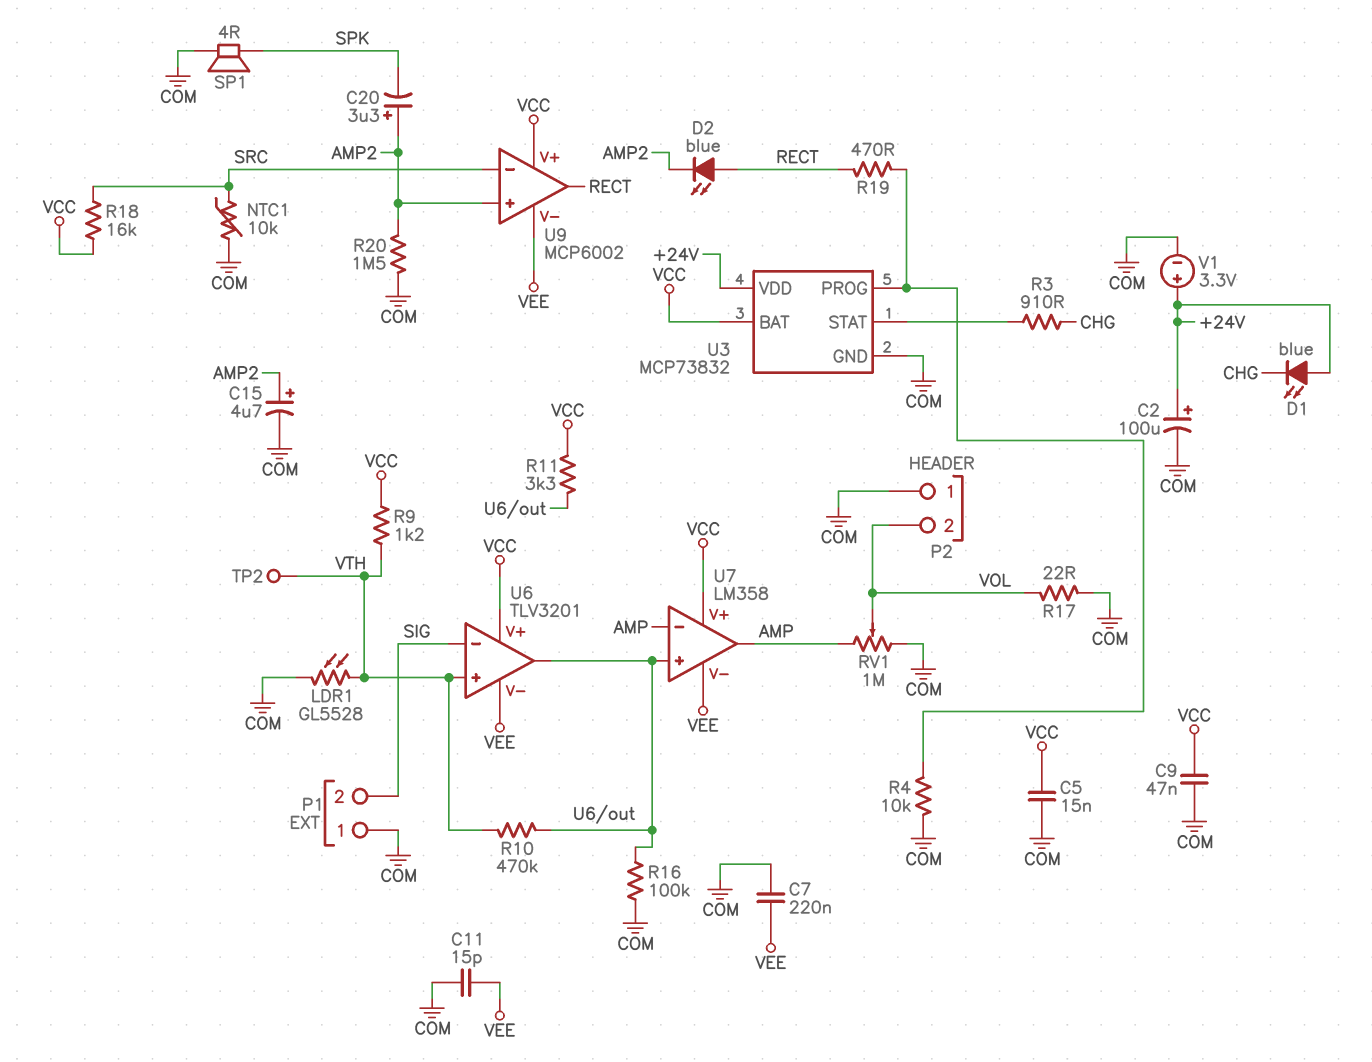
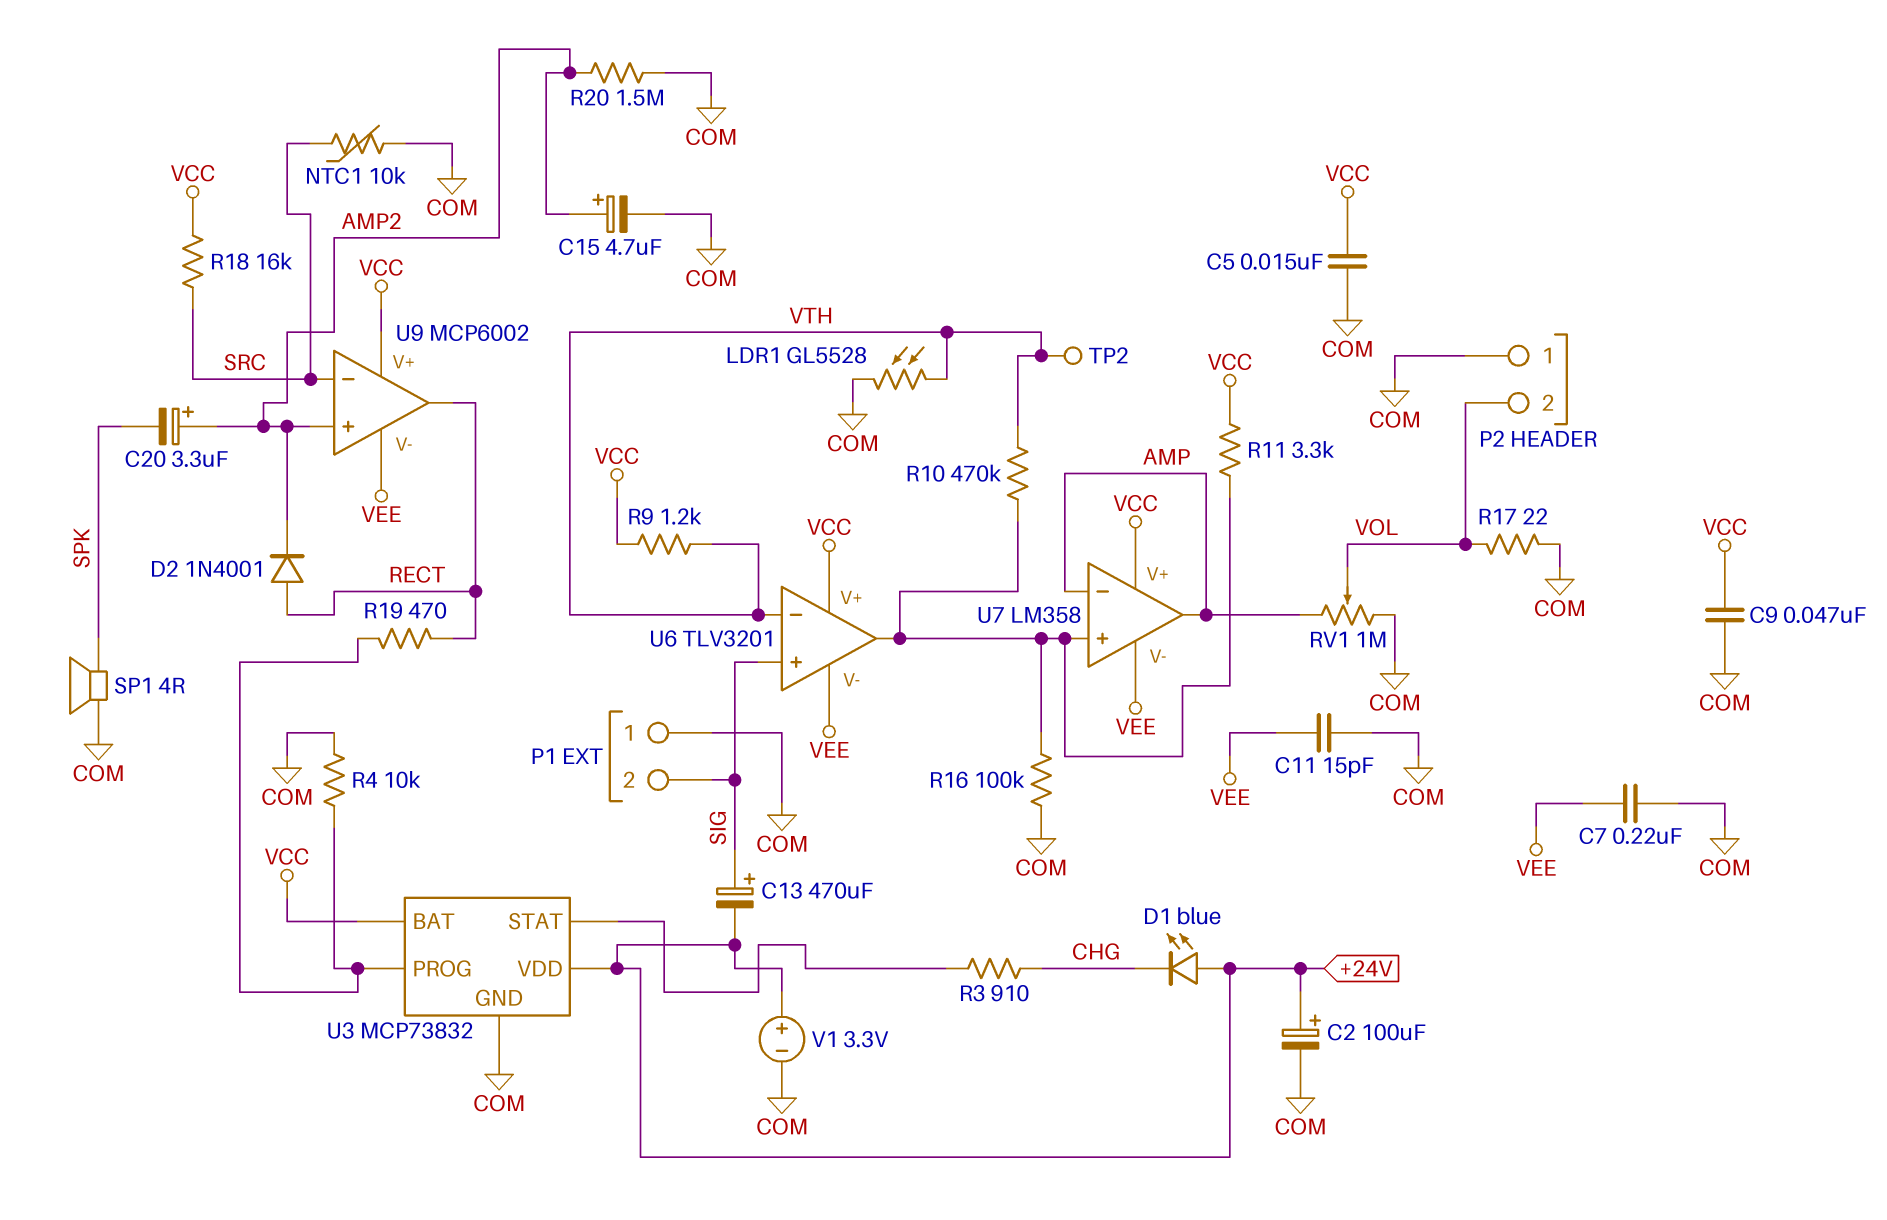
C13: none -> 470uF (plus SIG, minus +24V)
D2: LED blue (A RECT, K AMP2) -> diode 1N4001 (A RECT, K AMP2)
U6 pin in+: VTH -> SIG
U6 pin in-: SIG -> VTH

